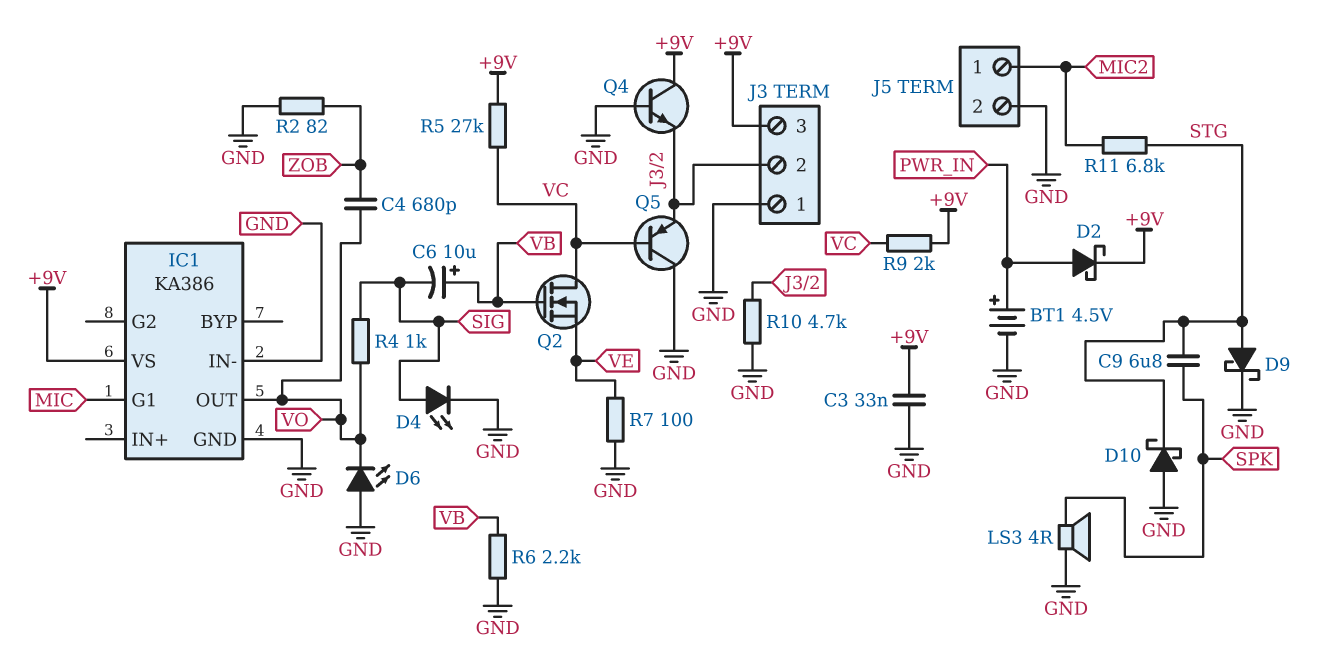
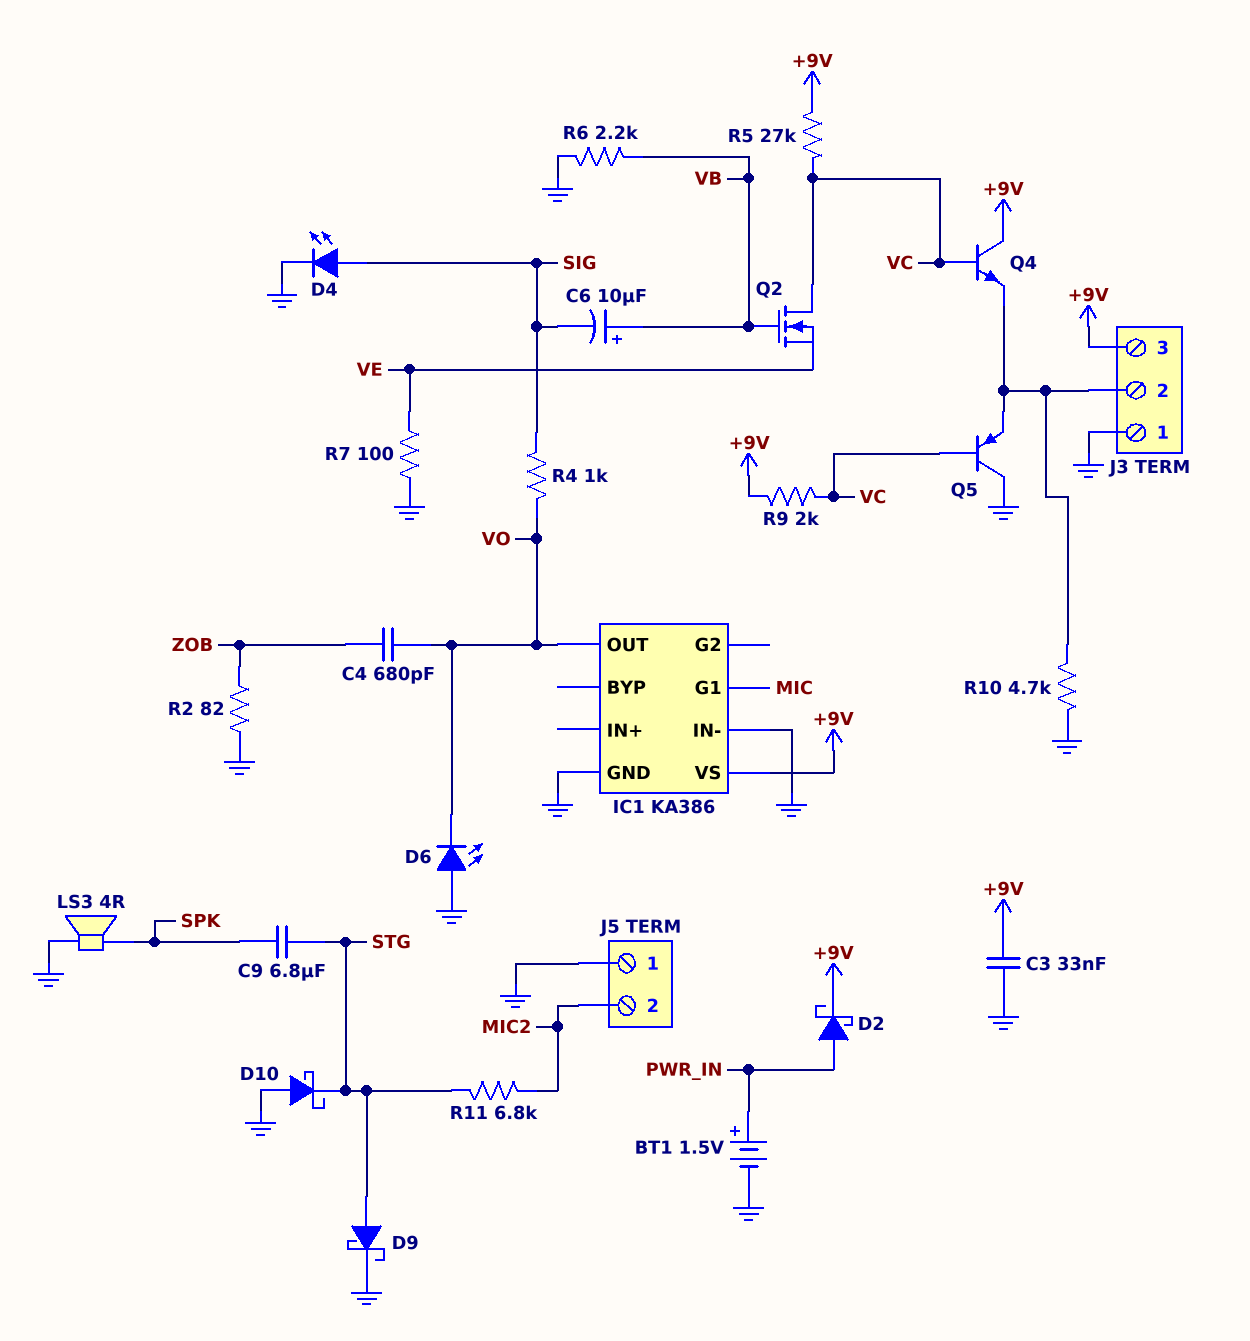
BT1: 4.5V (plus PWR_IN, minus GND) -> 1.5V (plus PWR_IN, minus GND)
J5 pin 1: MIC2 -> GND
J5 pin 2: GND -> MIC2
Q4: NPN (B GND, C +9V, E J3/2) -> NPN (B VC, C +9V, E J3/2)

